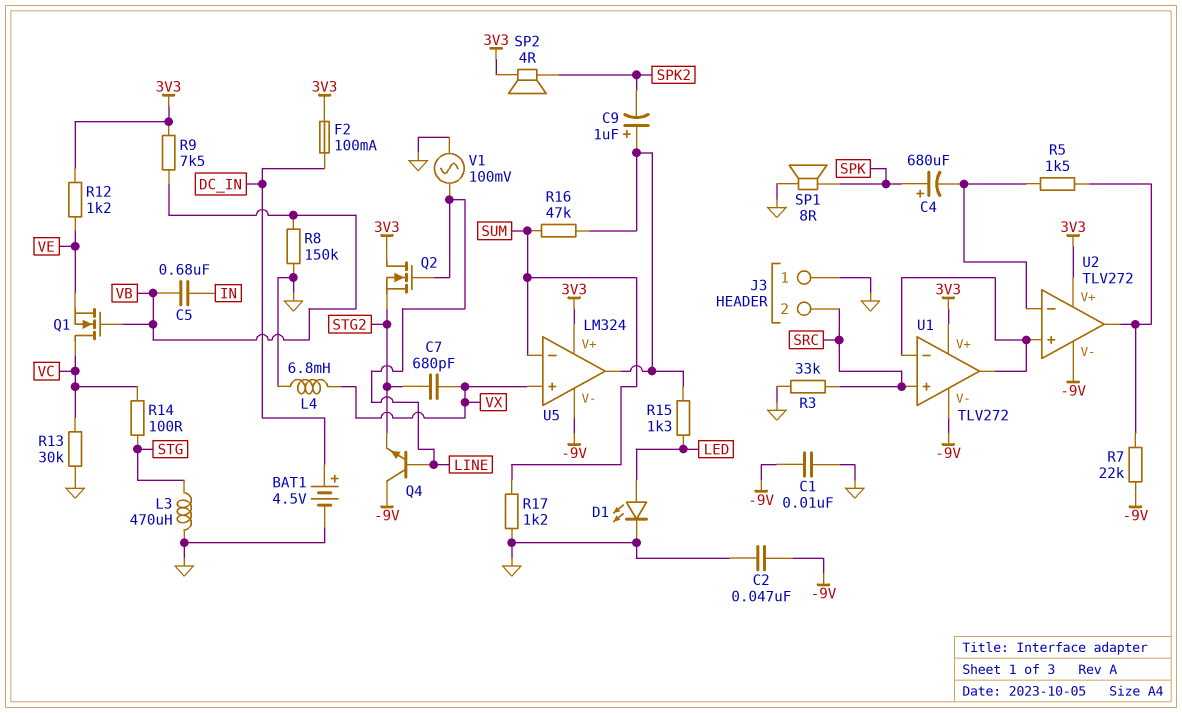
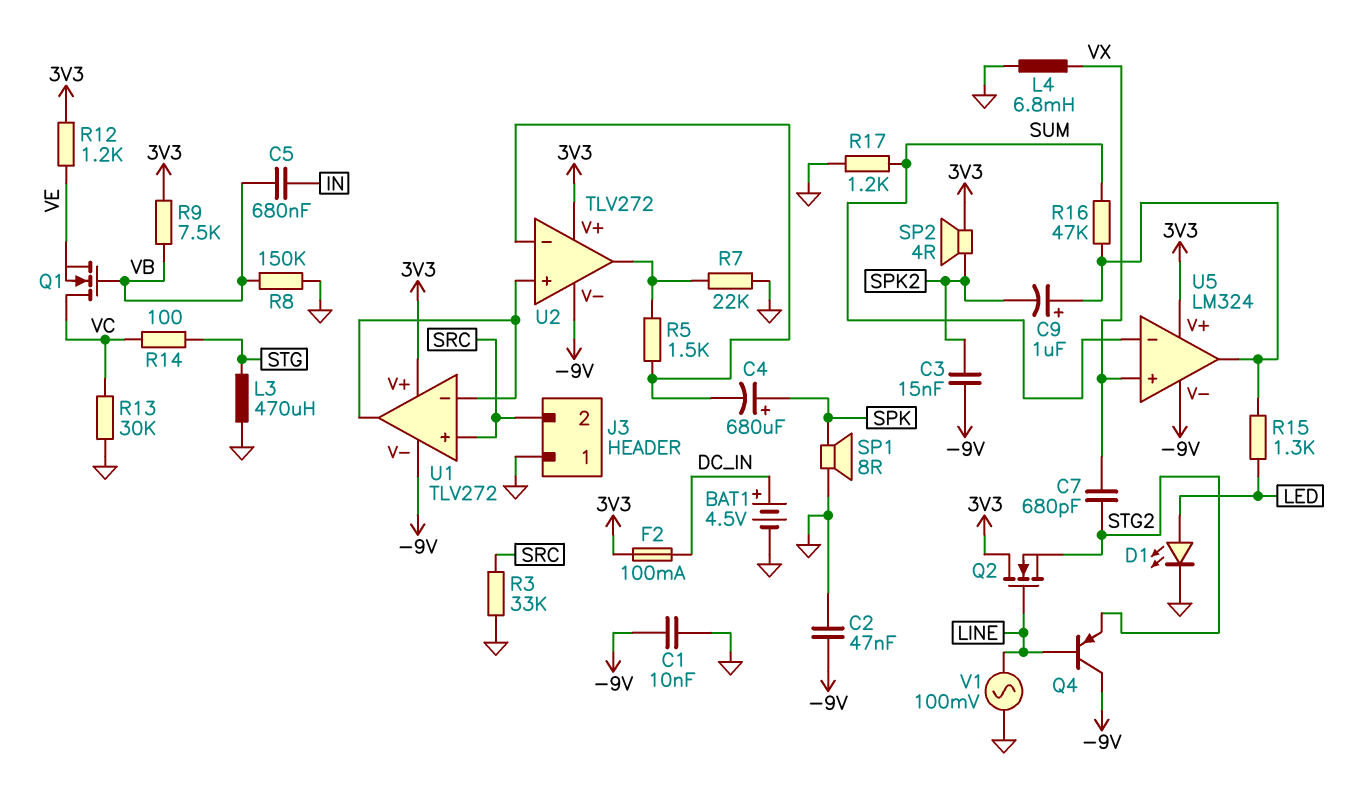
C3: none -> 15nF (-9V, SPK2)
Q4: NPN (B LINE, C -9V, E STG2) -> PNP (B LINE, C -9V, E STG2)
R7: 22k (-9V, U2/out) -> 22k (GND, U2/out)

